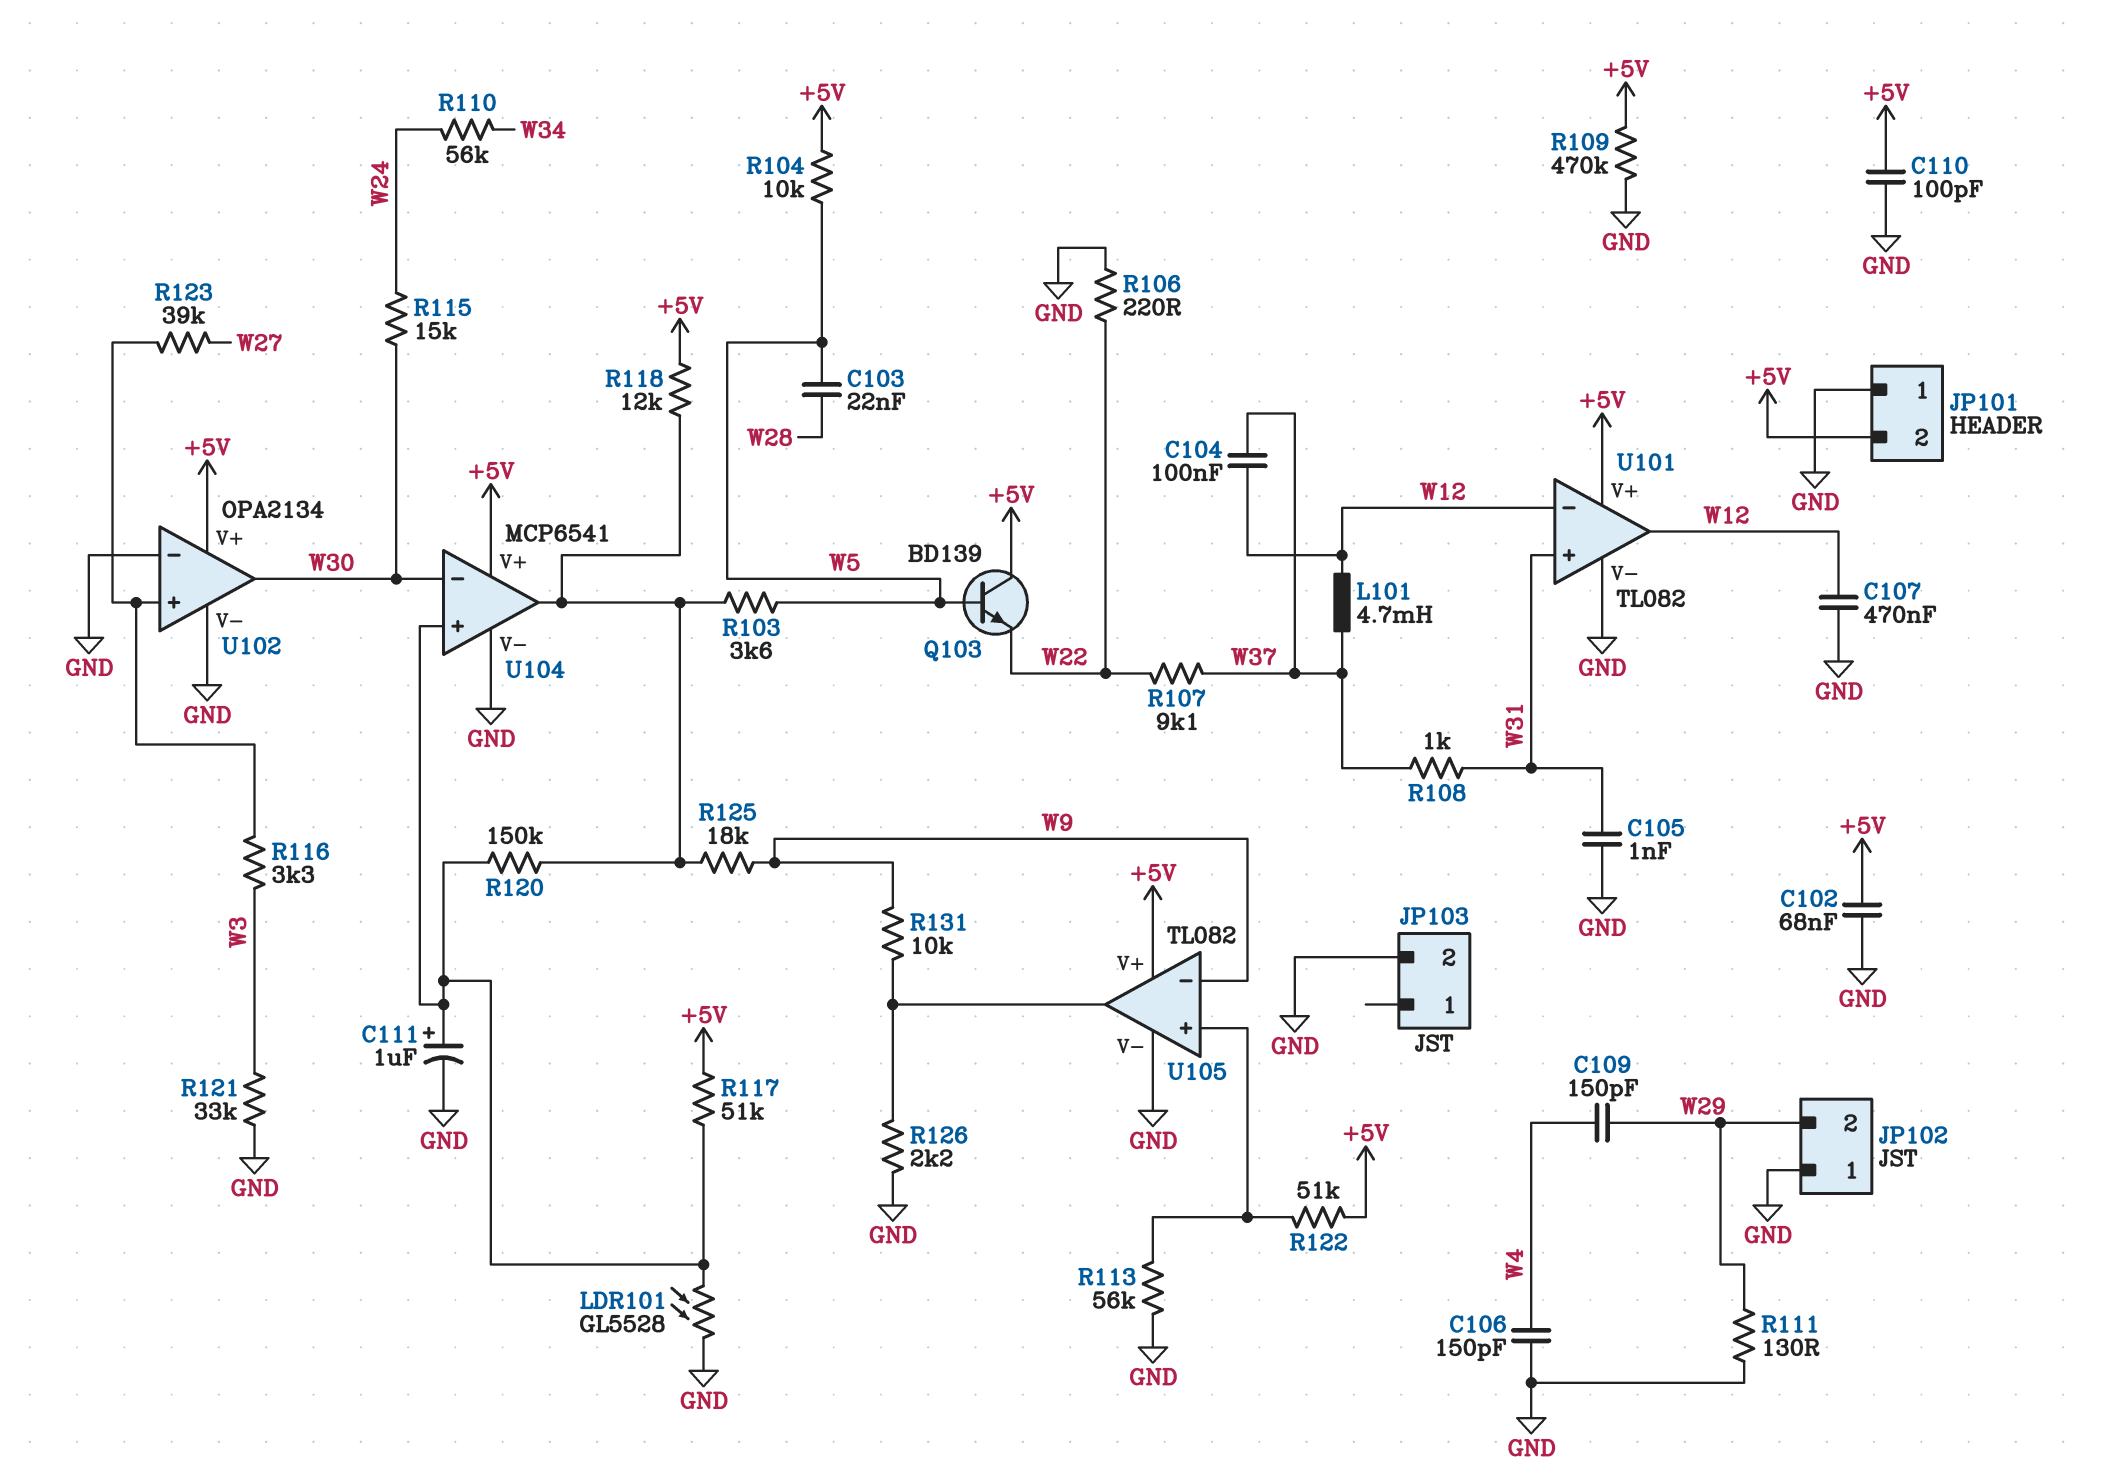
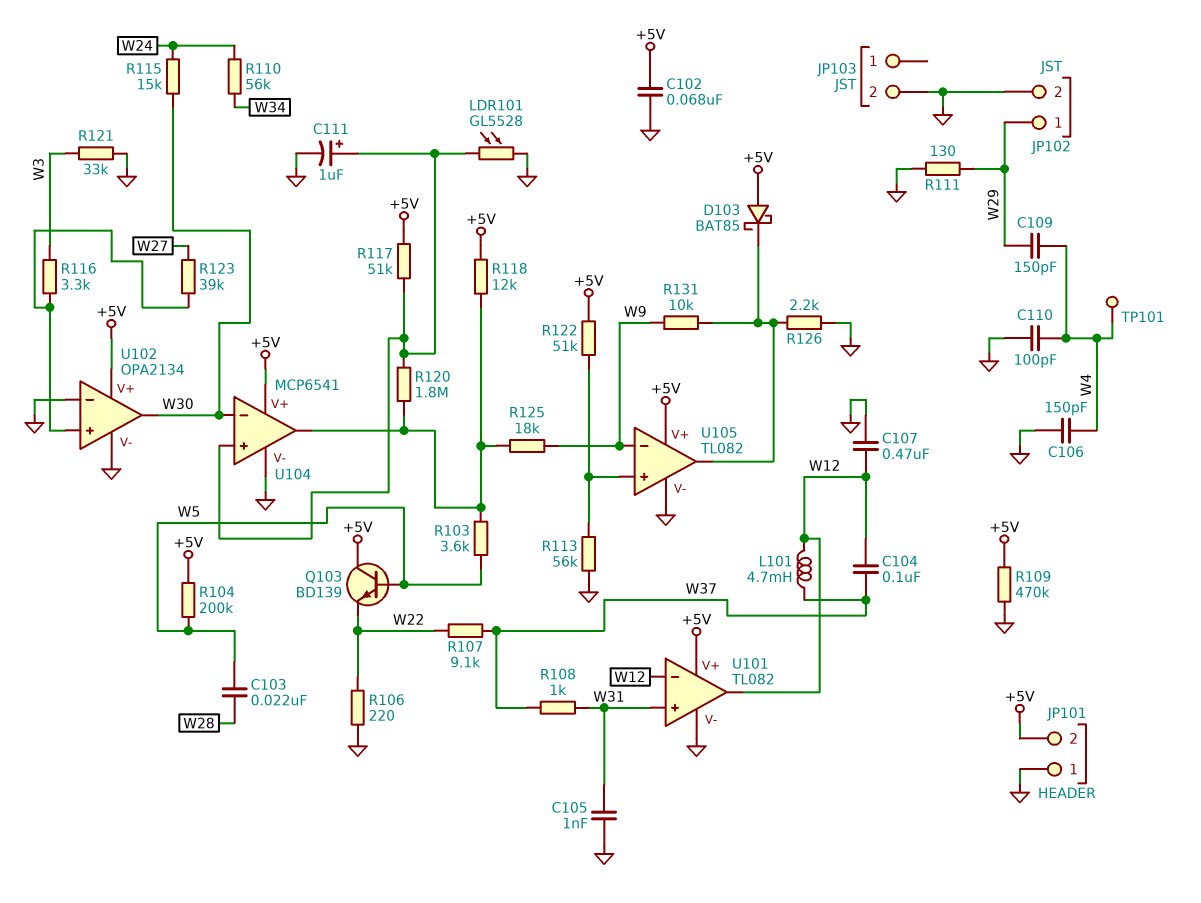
C110: 100pF (+5V, GND) -> 100pF (GND, W4)
D103: none -> schottky BAT85 (A +5V, K U105/out)
JP102 pin 1: GND -> W29
JP102 pin 2: W29 -> GND
R104: 10k (+5V, W5) -> 200k (+5V, W5)
R120: 150k (U104/in+, U104/out) -> 1.8M (U104/in+, U104/out)
TP101: none -> test point (W4)

